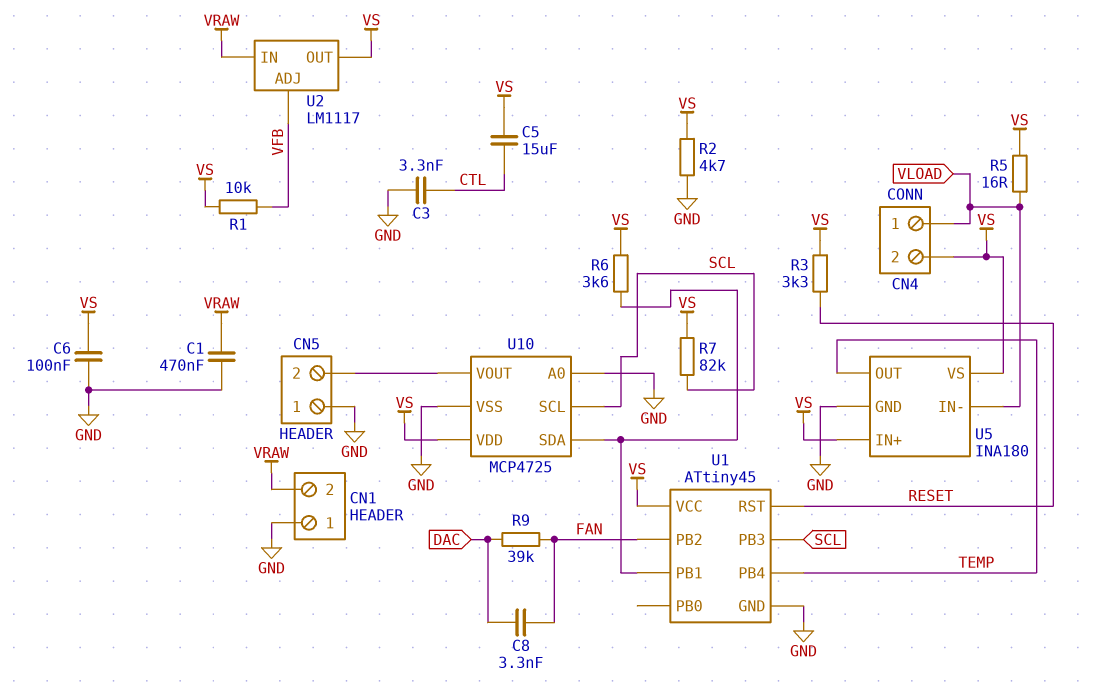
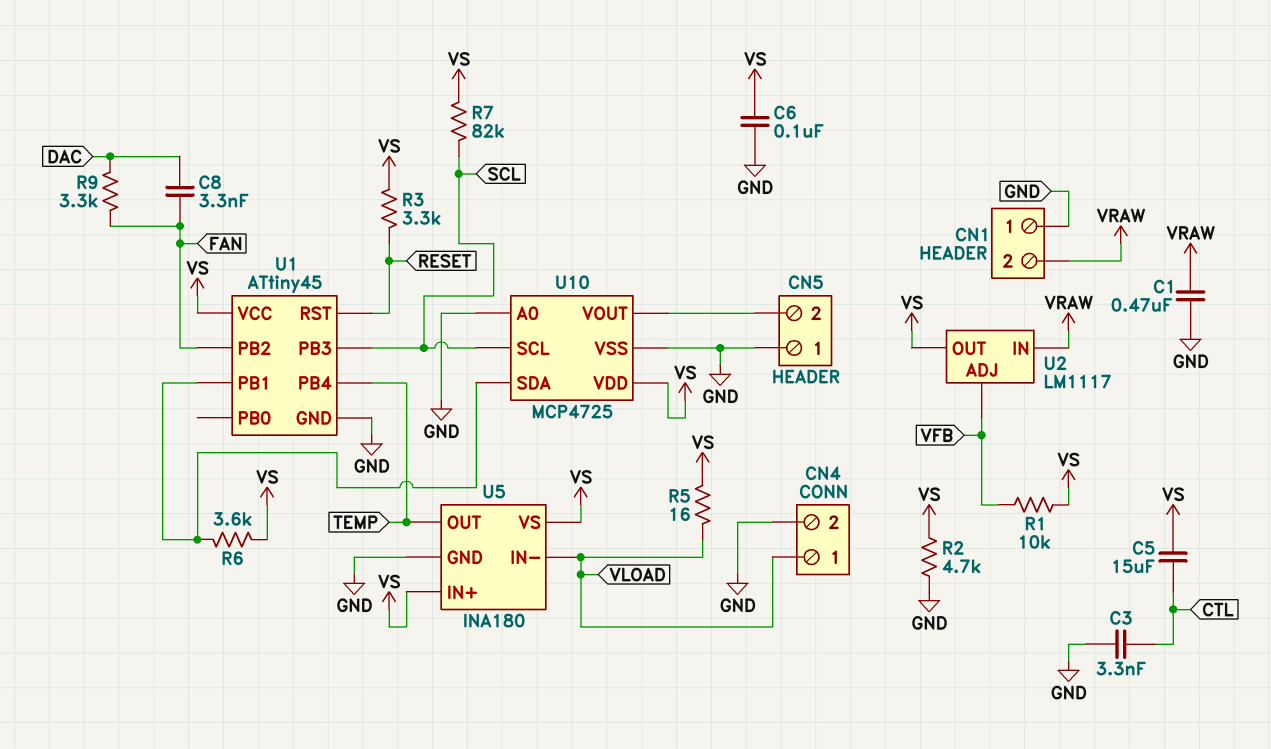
CN4 pin 2: VS -> GND
R9: 39k (DAC, FAN) -> 3.3k (DAC, FAN)

